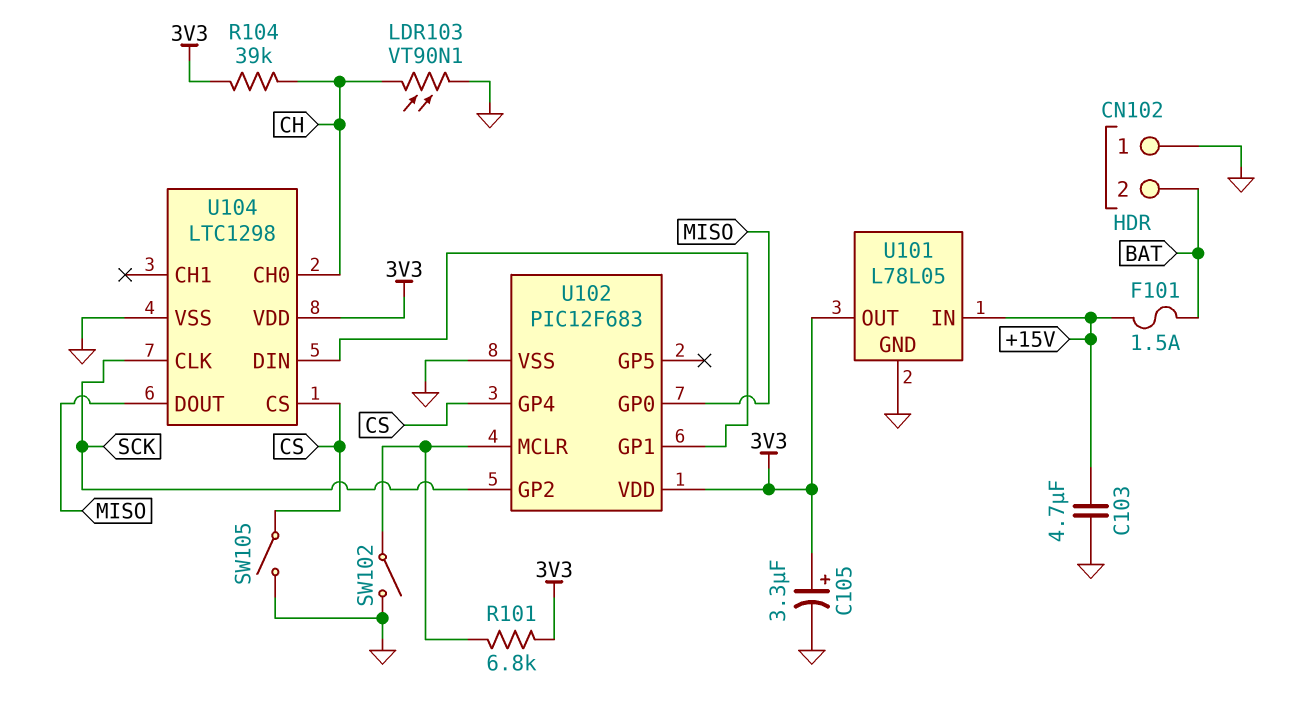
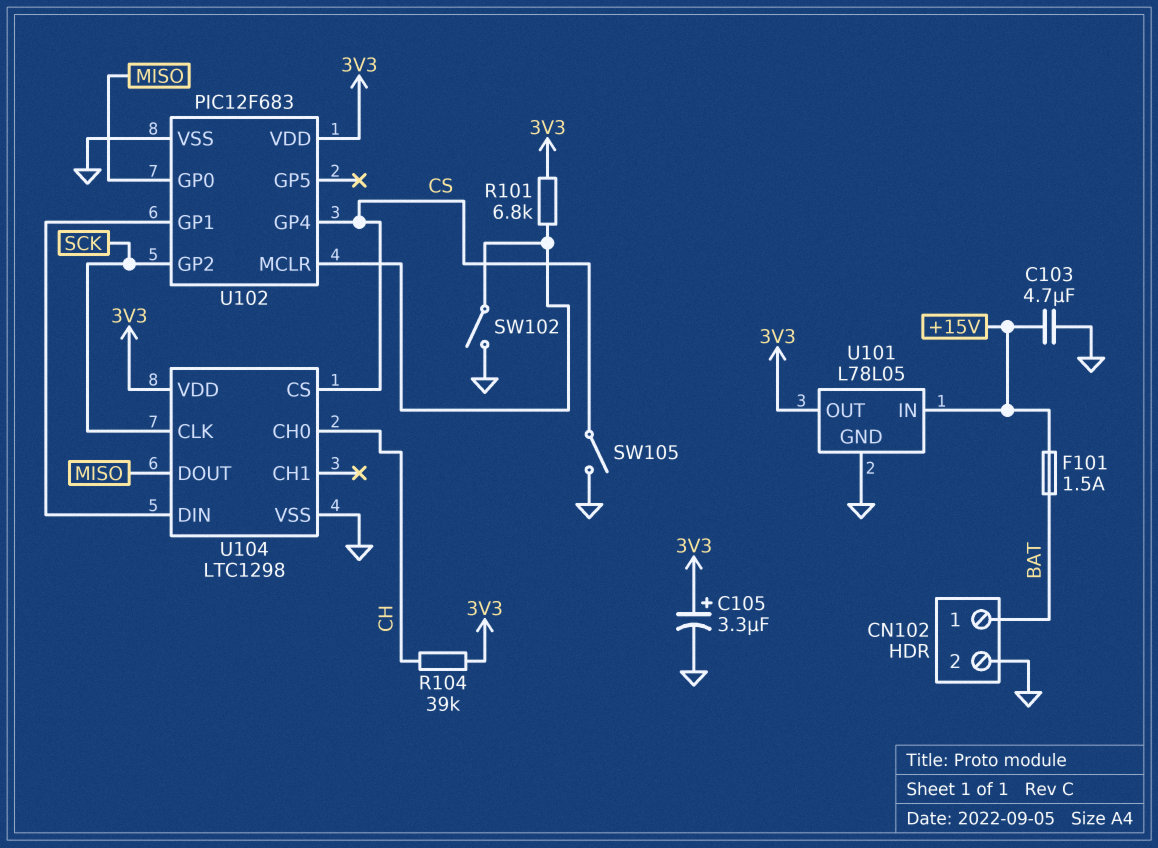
CN102 pin 1: GND -> BAT
CN102 pin 2: BAT -> GND
LDR103: VT90N1 (CH, GND) -> none

